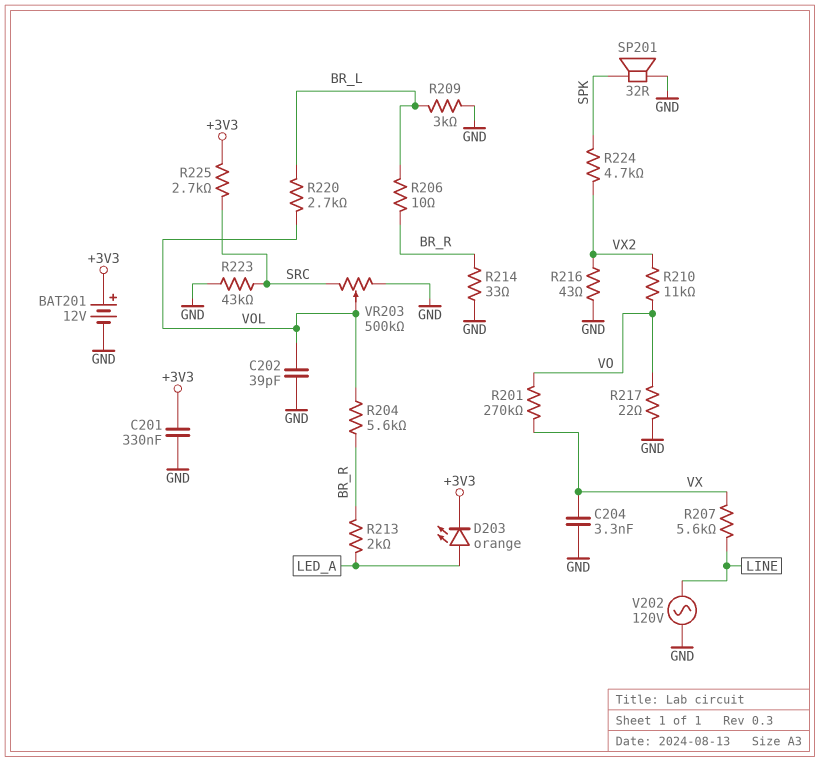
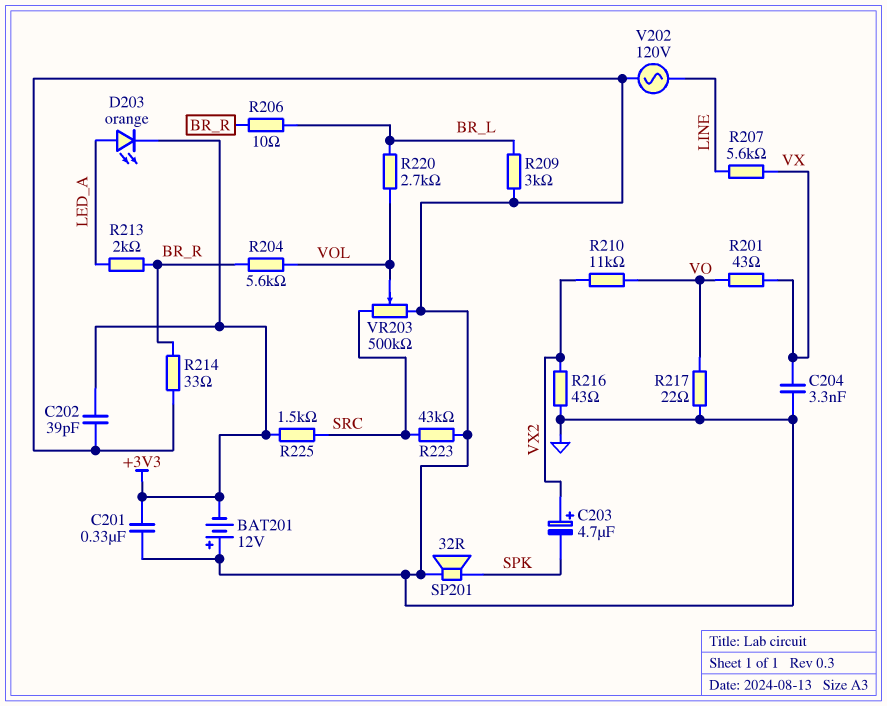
BAT201: 12V (plus +3V3, minus GND) -> 12V (plus GND, minus +3V3)
C202: 39pF (GND, VOL) -> 39pF (+3V3, GND)
C203: none -> 4.7uF (plus VX2, minus SPK)
R201: 270k (VO, VX) -> 43 (VO, VX)
R224: 4.7k (SPK, VX2) -> none
R225: 2.7k (+3V3, SRC) -> 1.5k (+3V3, SRC)

